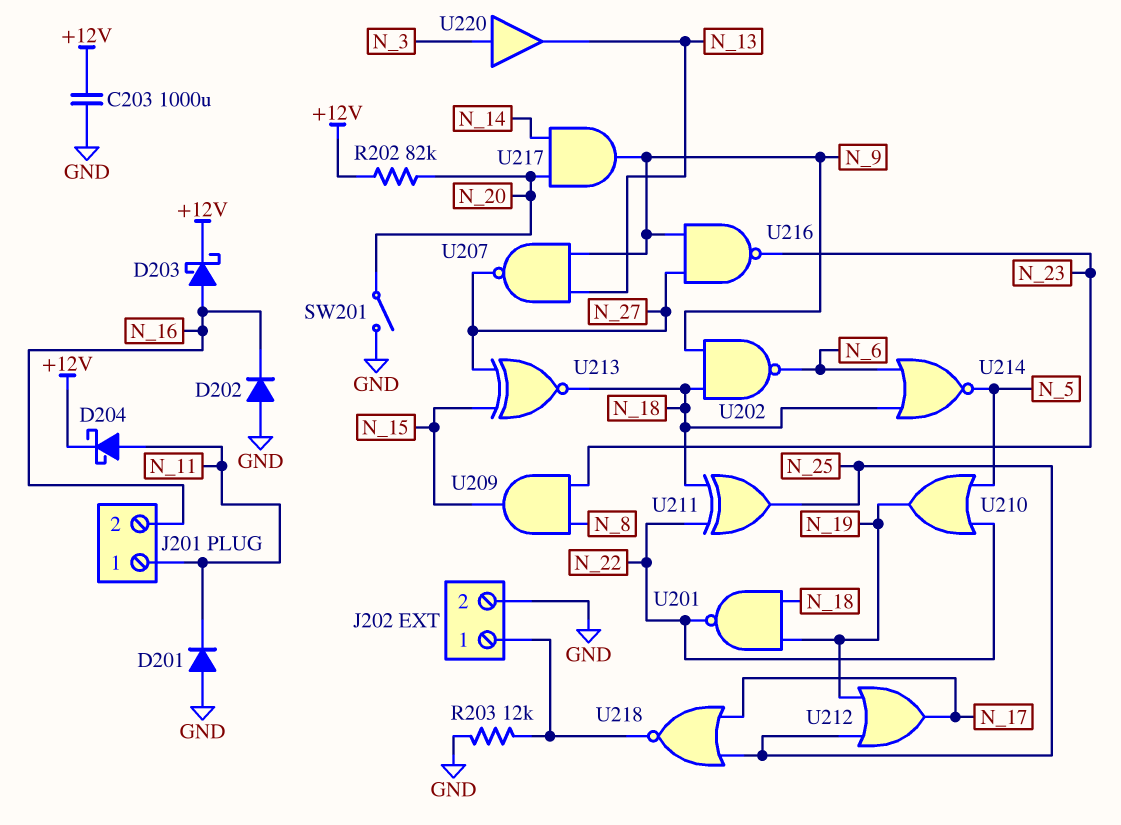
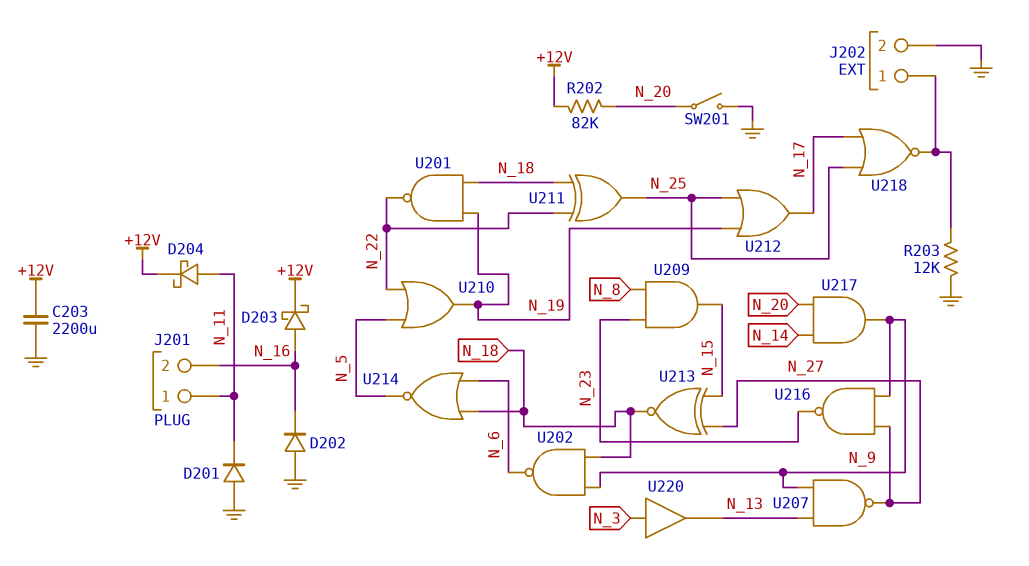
C203: 1000uF (+12V, GND) -> 2200uF (+12V, GND)

